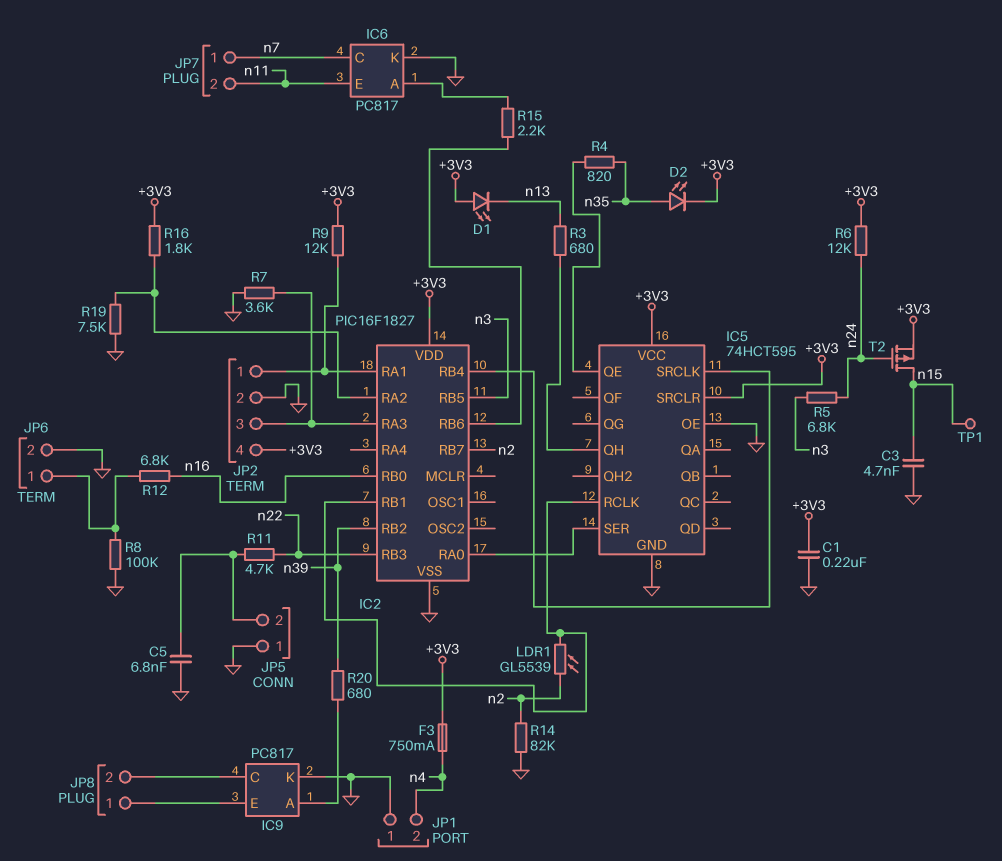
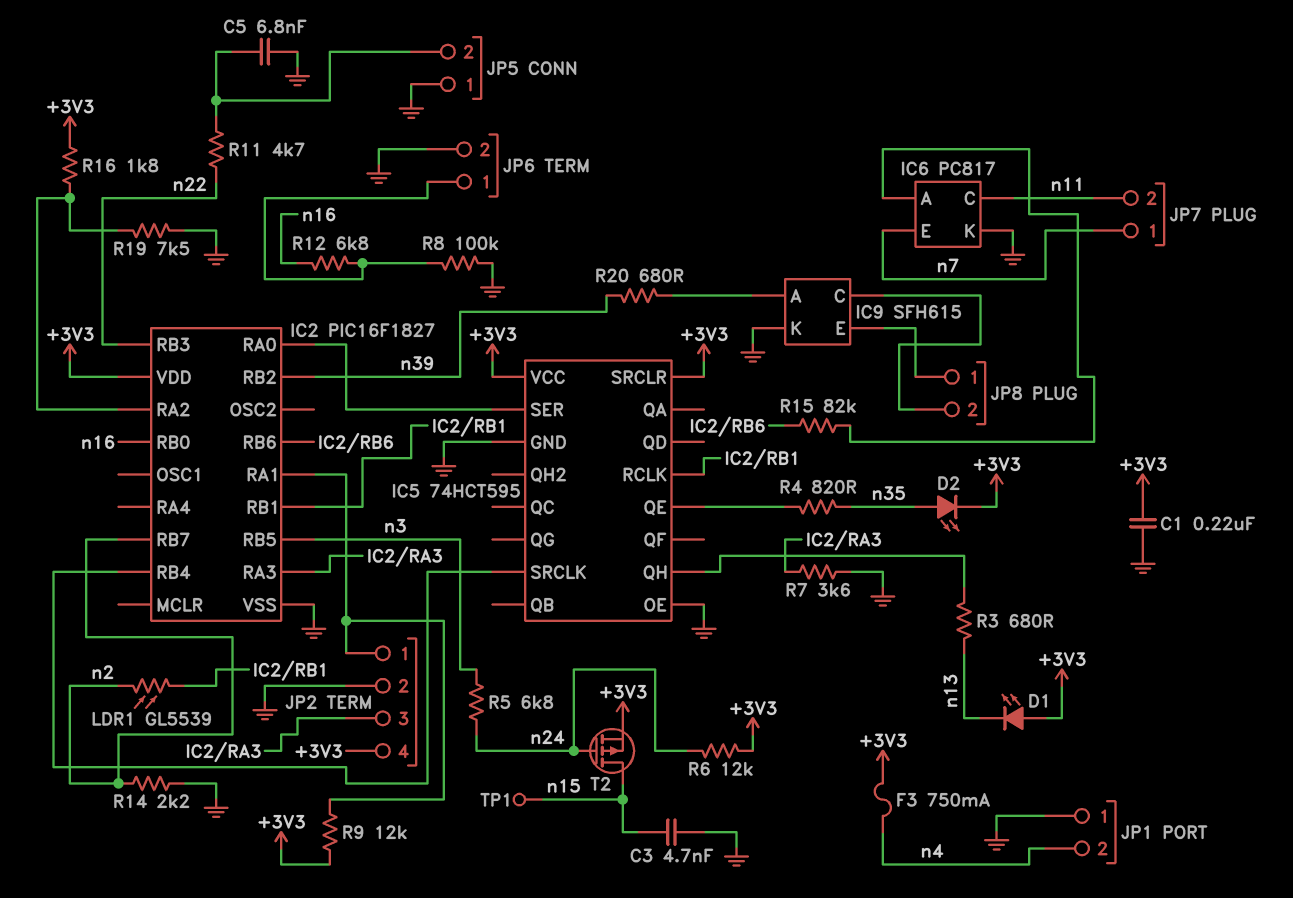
IC6 pin C: n7 -> n11
IC6 pin E: n11 -> n7
IC9: PC817 -> SFH615
R14: 82k (GND, n2) -> 2.2k (GND, n2)
R15: 2.2k (IC2/RB6, IC6/A) -> 82k (IC2/RB6, IC6/A)

